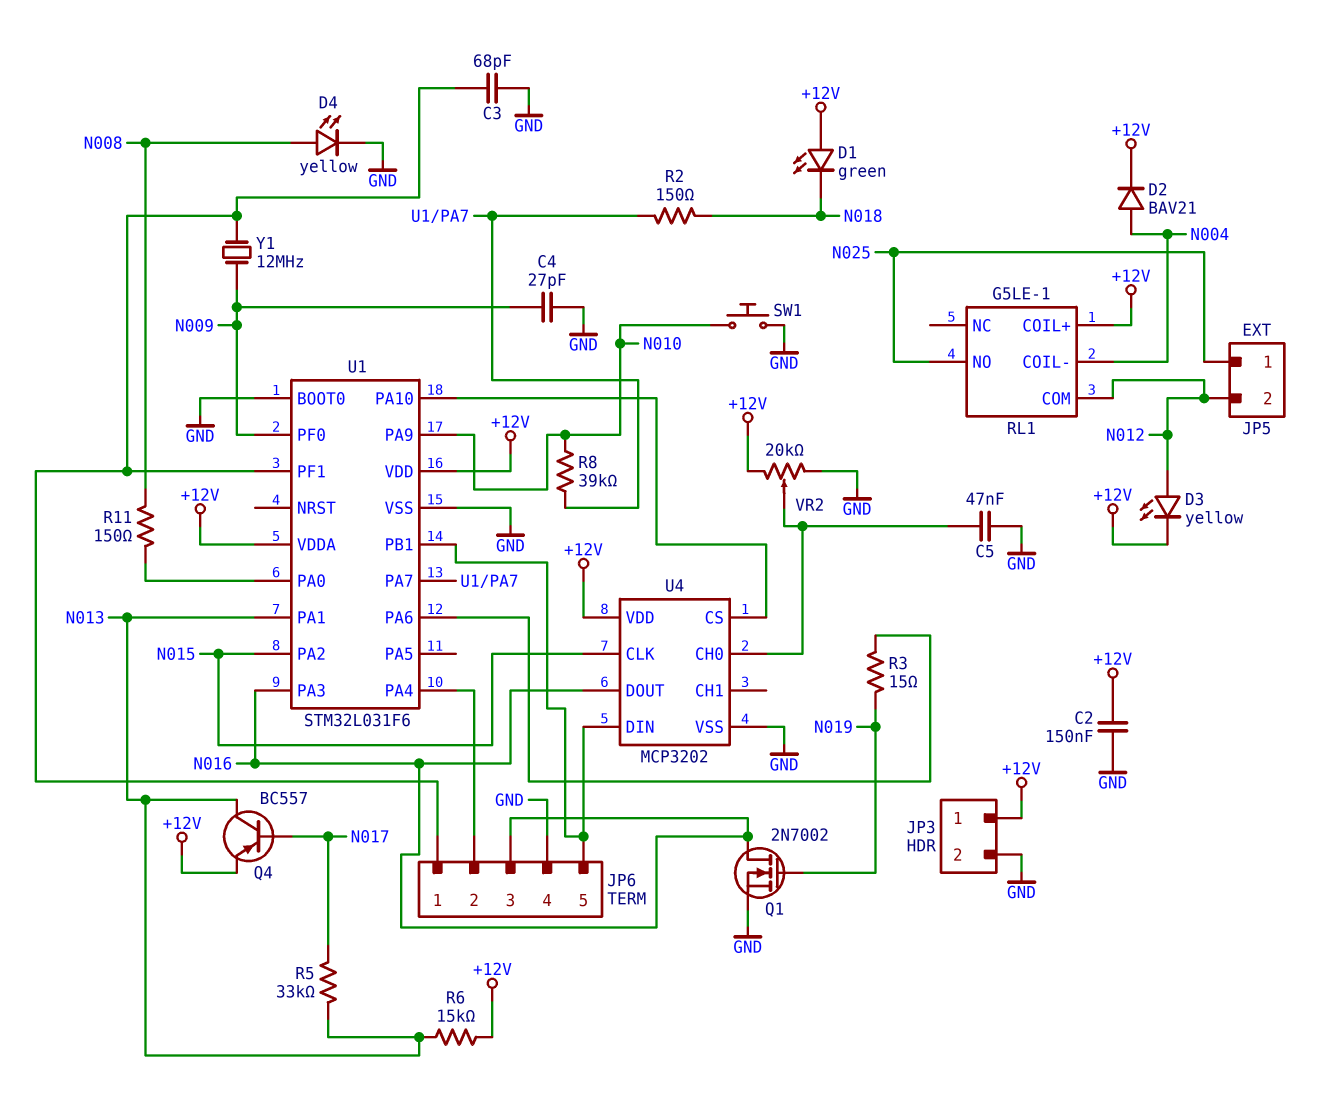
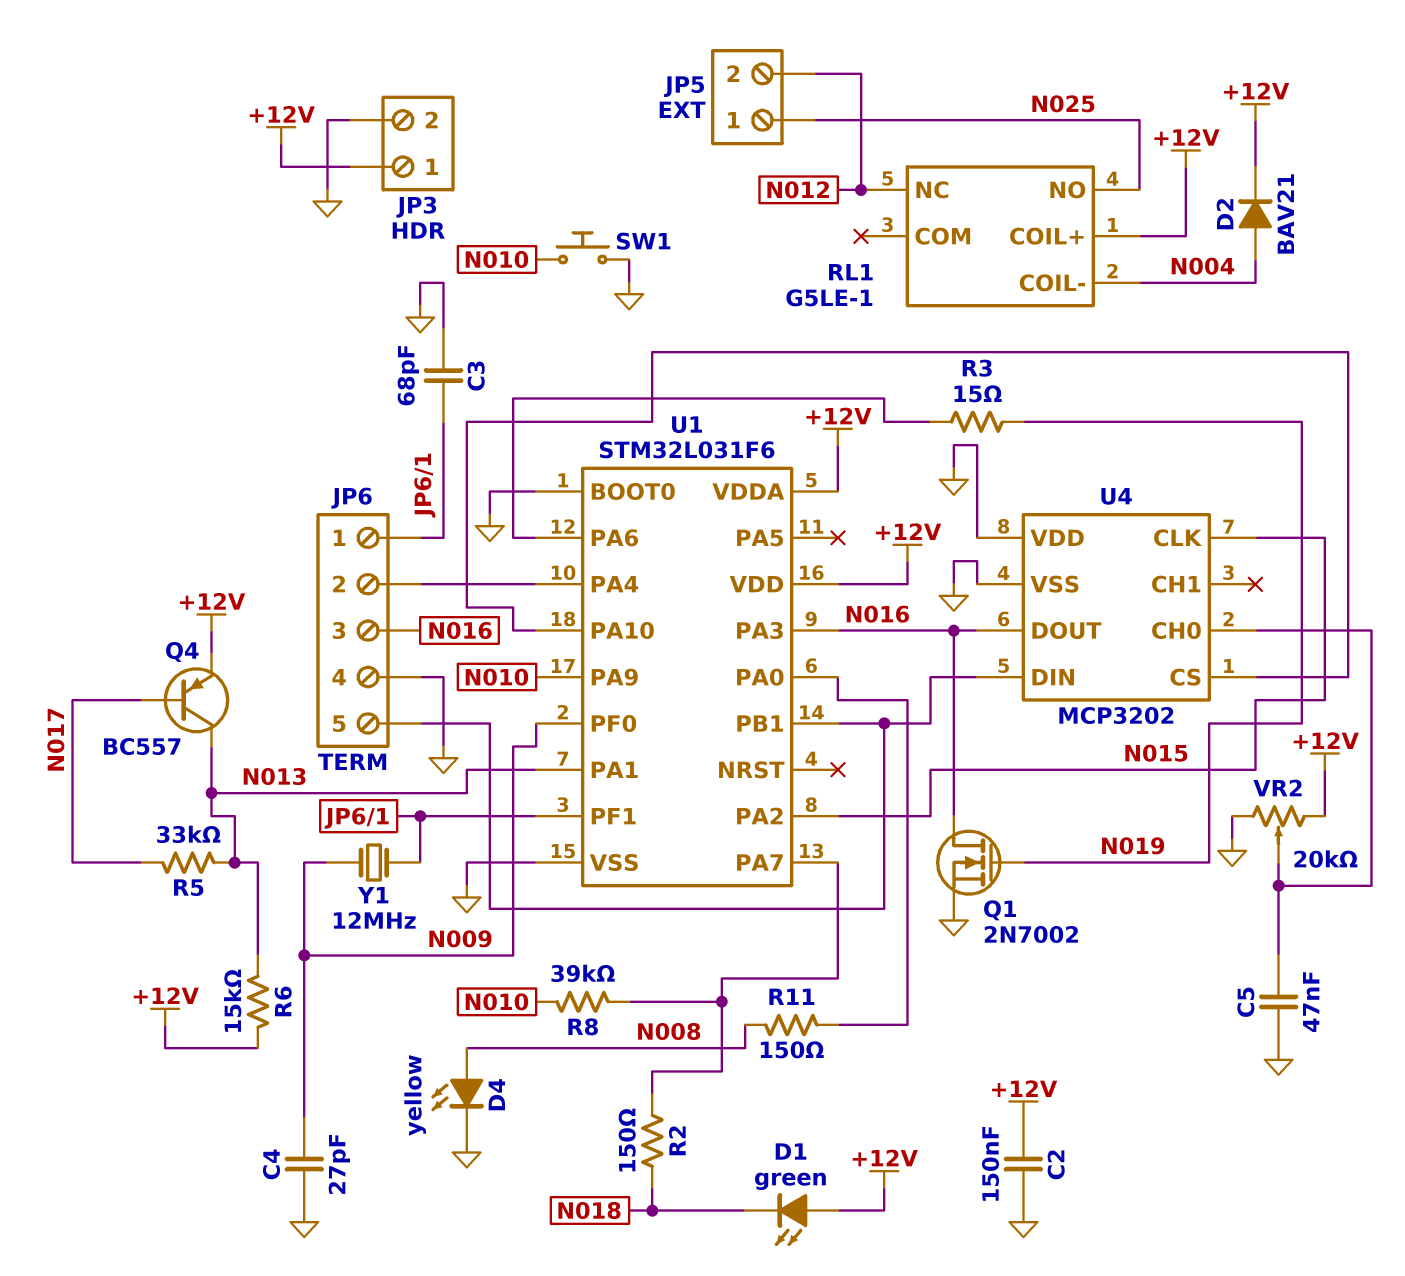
D3: LED yellow (A N012, K +12V) -> none
RL1 pin COM: N012 -> none
RL1 pin NC: none -> N012
U4 pin VDD: +12V -> GND

